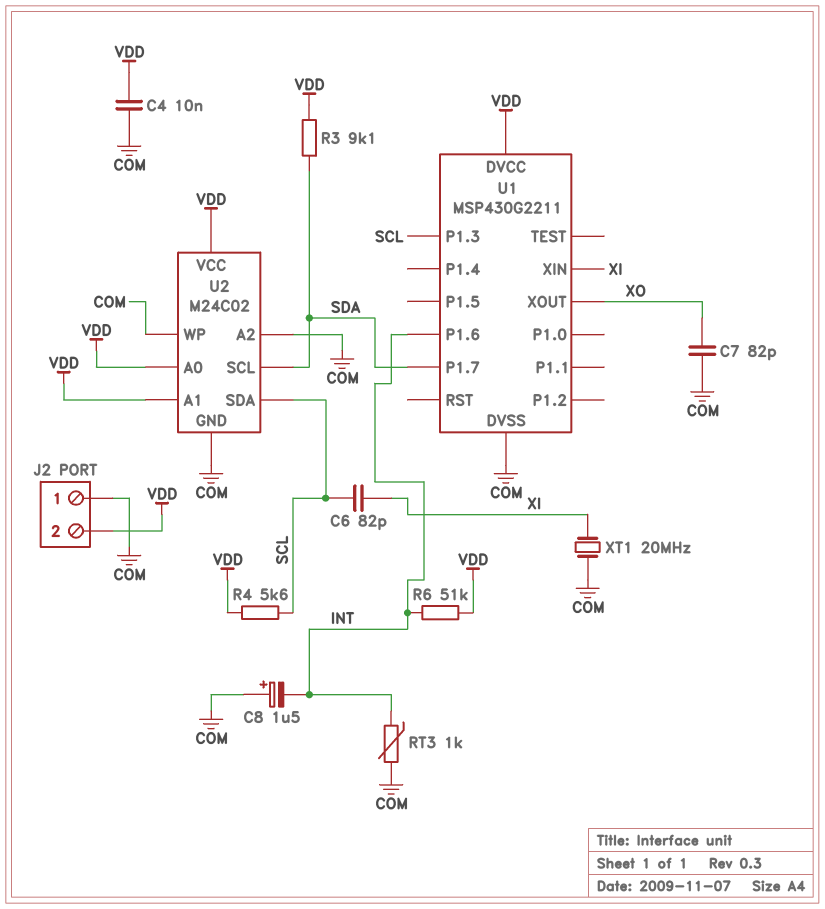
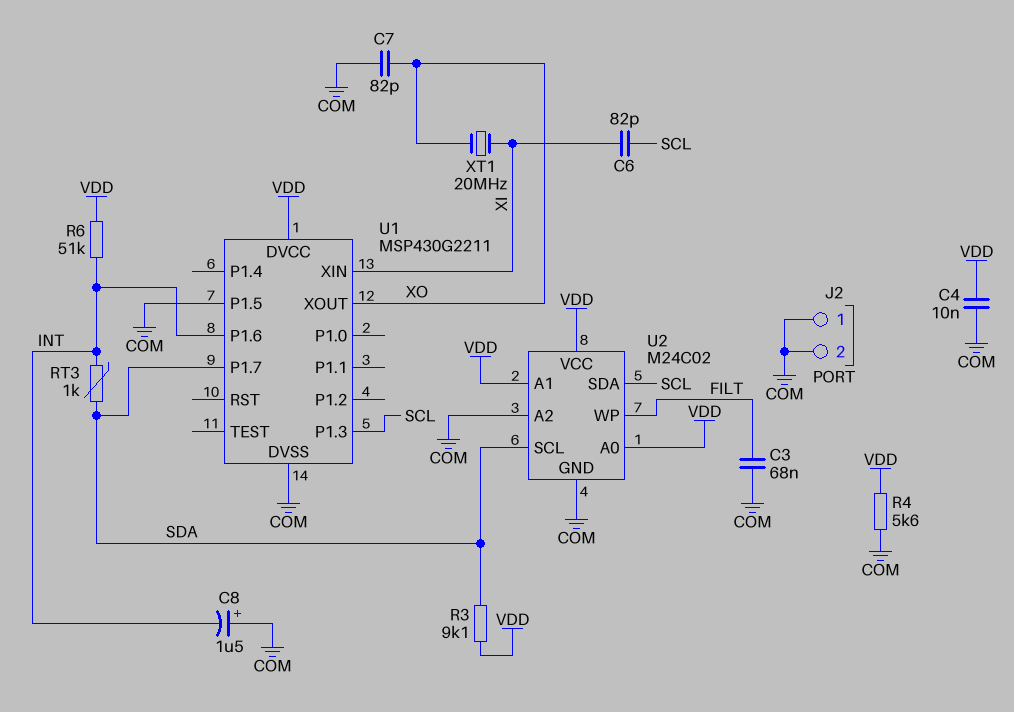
C3: none -> 68nF (COM, FILT)
J2 pin 2: VDD -> COM
R4: 5.6k (SCL, VDD) -> 5.6k (COM, VDD)
RT3: 1k (COM, INT) -> 1k (INT, SDA)
U1 pin P1.5: none -> COM
U2 pin WP: COM -> FILT
XT1: 20MHz (COM, XI) -> 20MHz (XI, XO)

